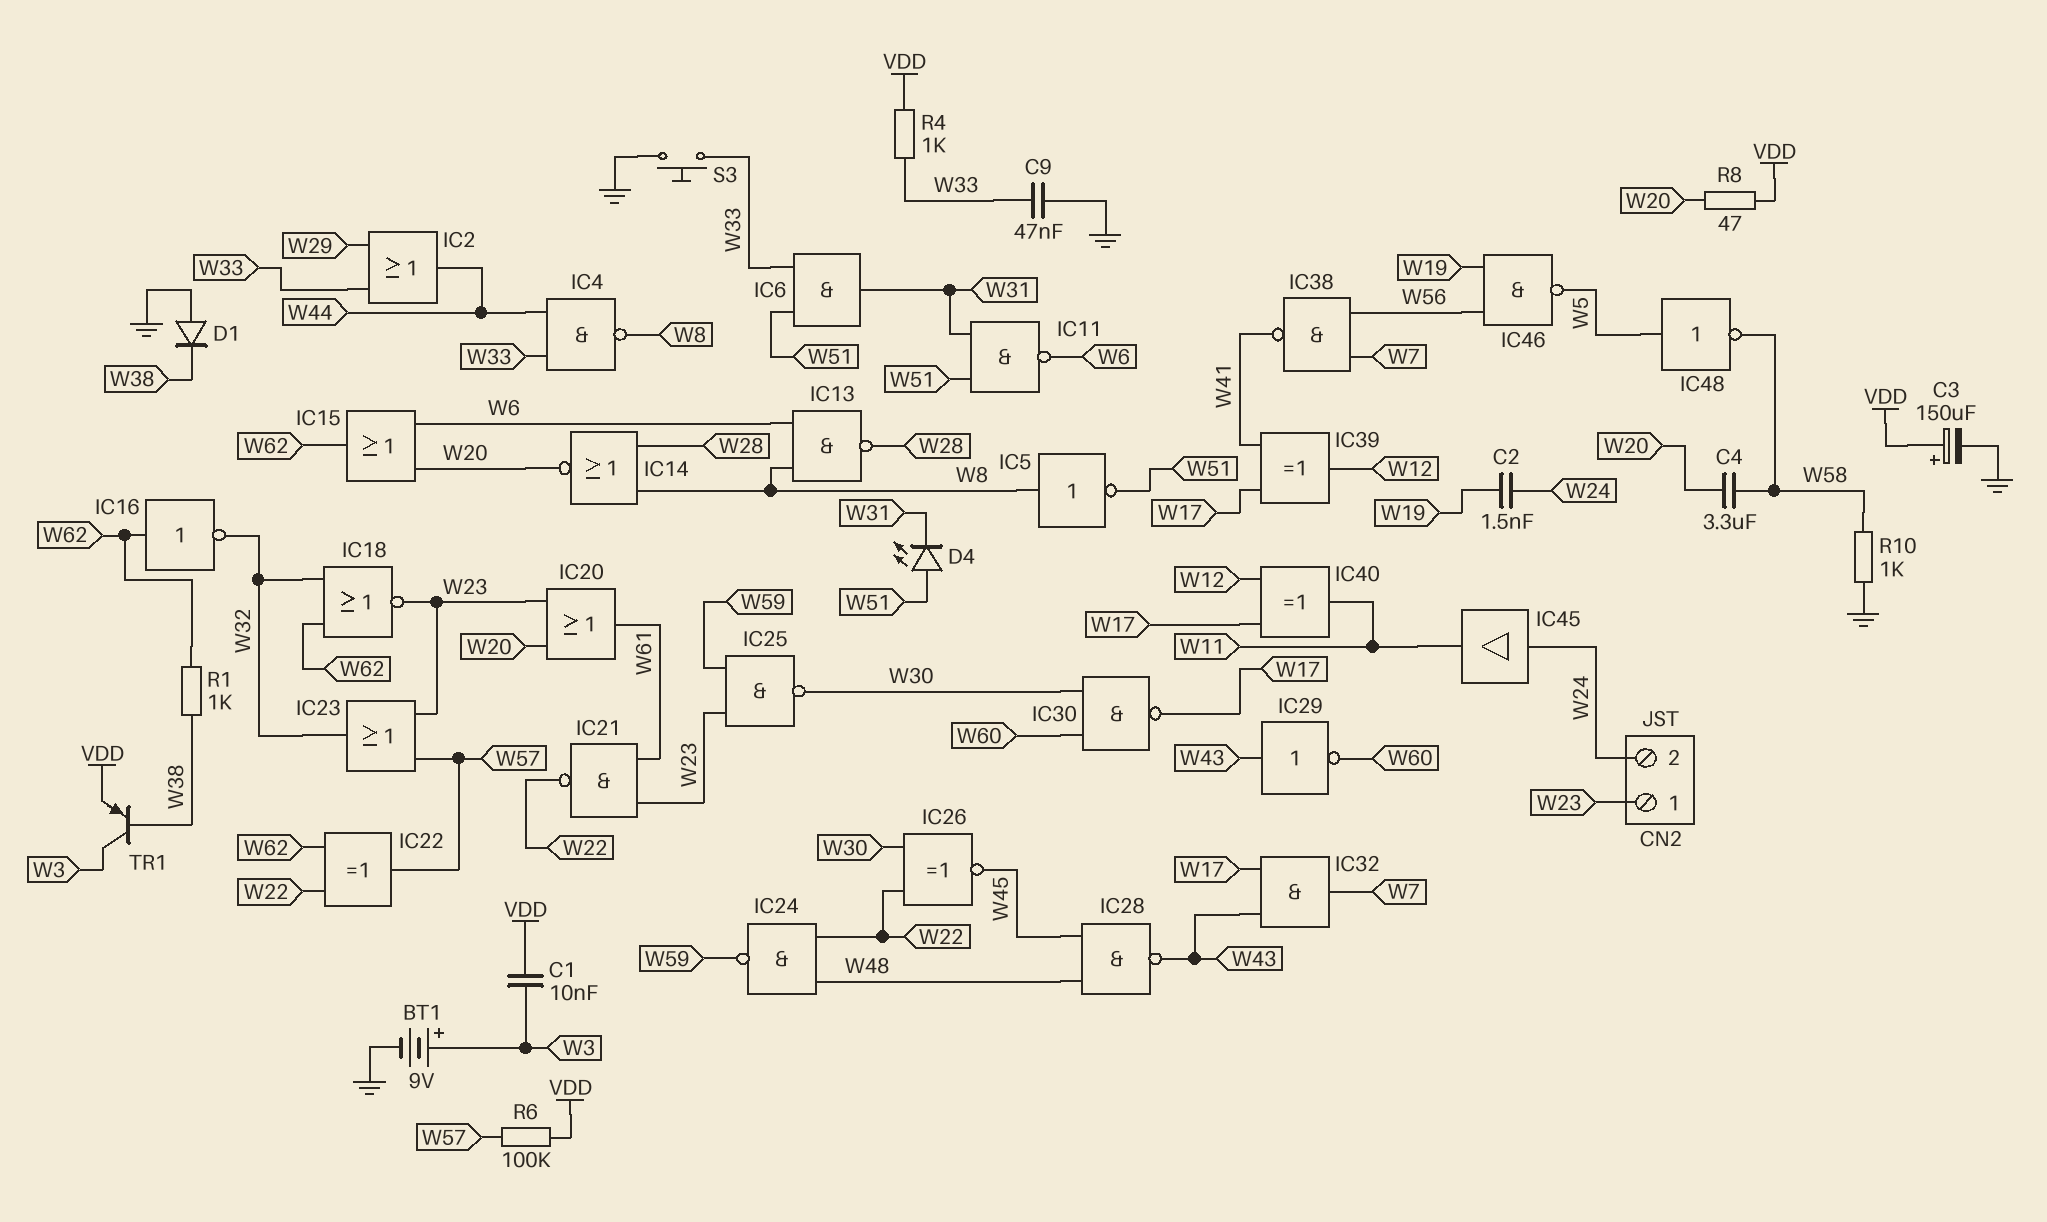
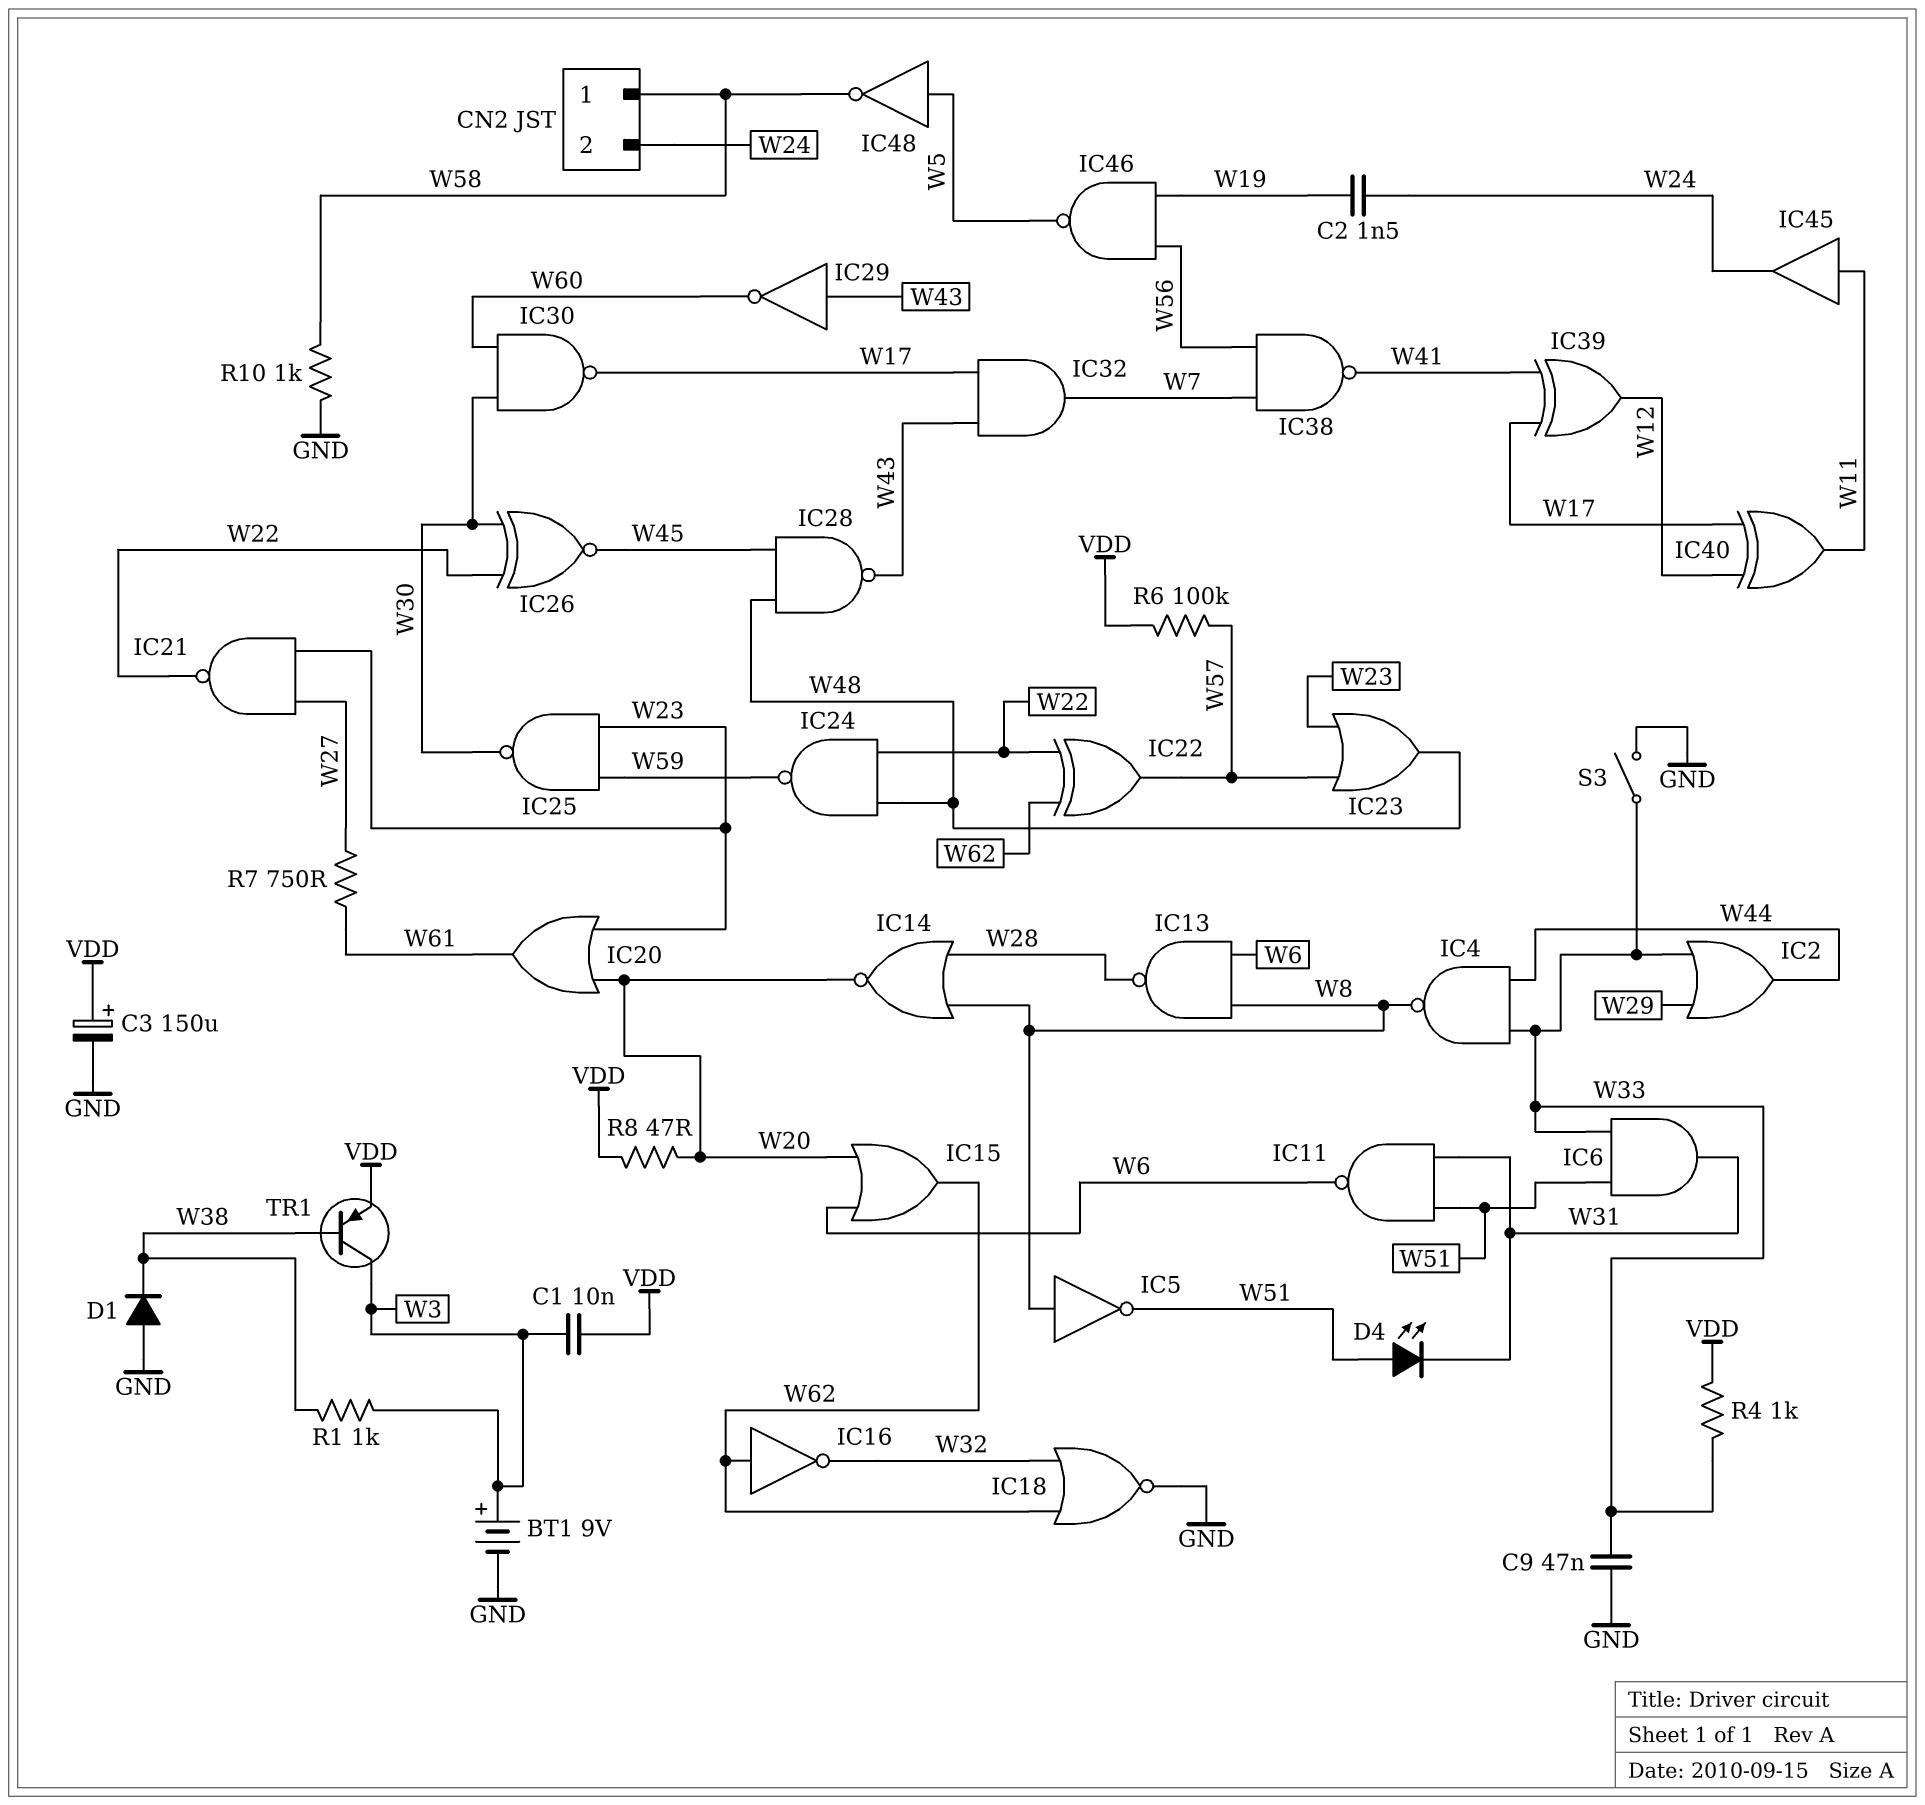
C4: 3.3uF (W20, W58) -> none
CN2 pin 1: W23 -> W58
IC18: NOR (in W32, in W62, out W23) -> NOR (in W32, in W62, out GND)
IC21: NAND (in W23, in W61, out W22) -> NAND (in W23, in W27, out W22)
IC23: OR (in W23, in W57, out W32) -> OR (in W23, in W57, out W48)
IC45: buffer (in W24, out W11) -> buffer (in W11, out W24)
R1: 1k (W38, W62) -> 1k (W3, W38)
R7: none -> 750 (W27, W61)
S3: button (GND, W33) -> switch (GND, W33)

